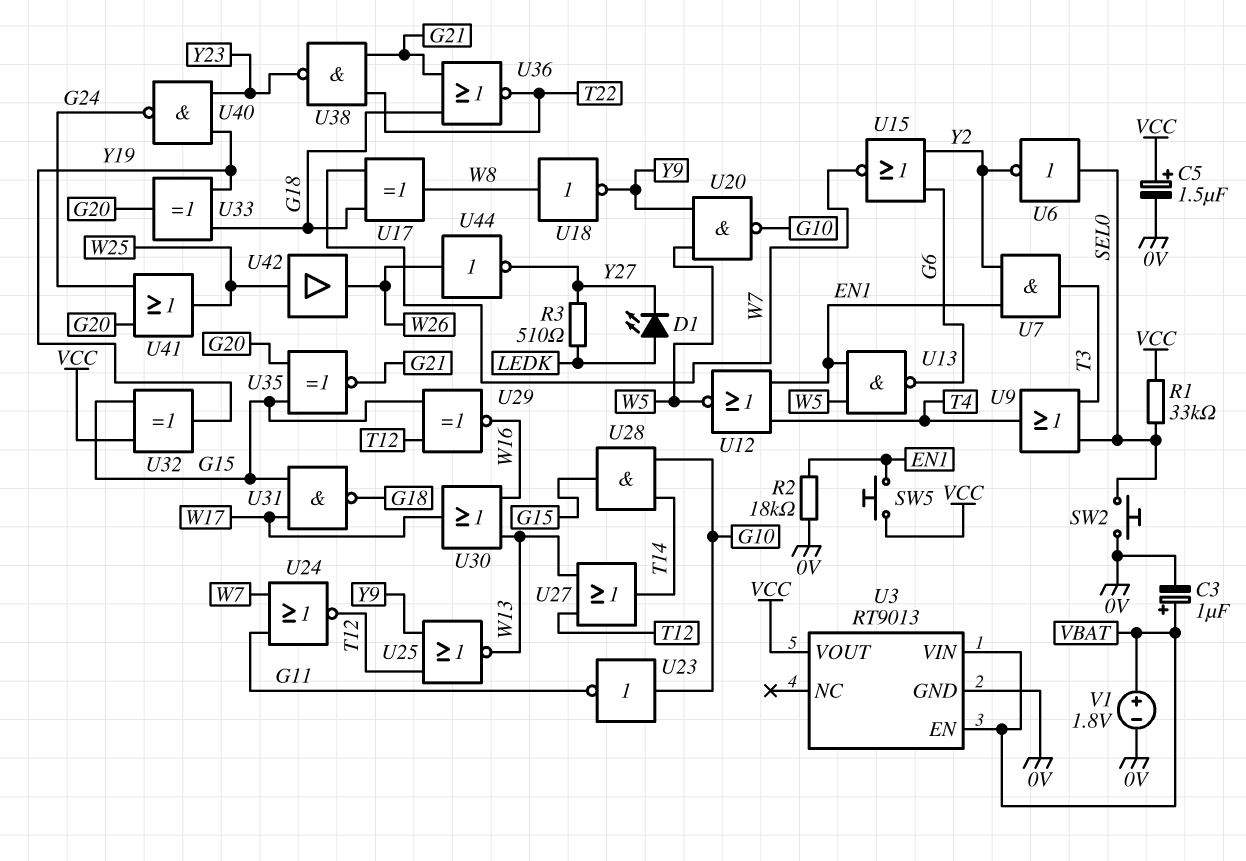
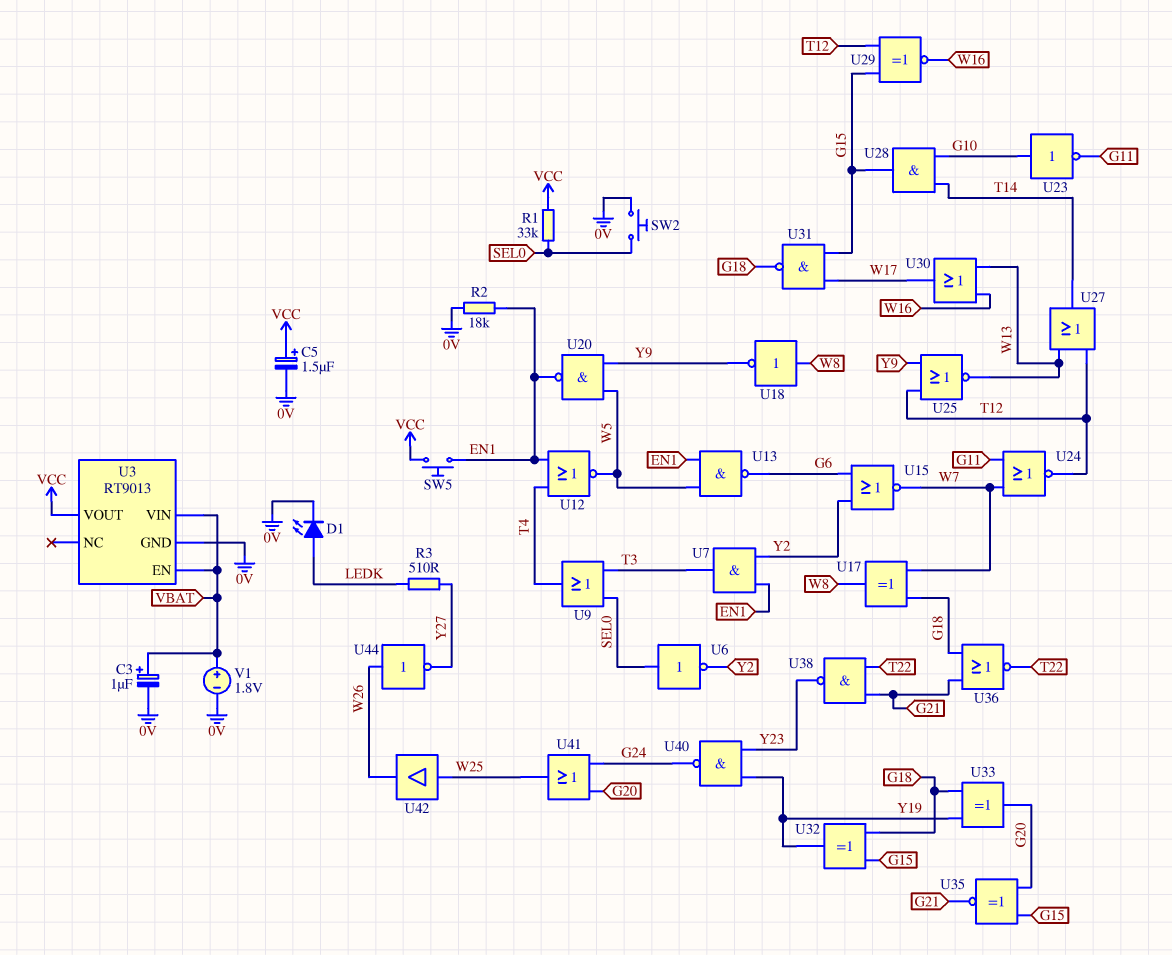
D1: LED (A LEDK, K Y27) -> LED (A LEDK, K 0V)
U20: NAND (in W5, in Y9, out G10) -> NAND (in W5, in Y9, out EN1)
U32: XOR (in G15, in VCC, out Y19) -> XOR (in G15, in G18, out Y19)

